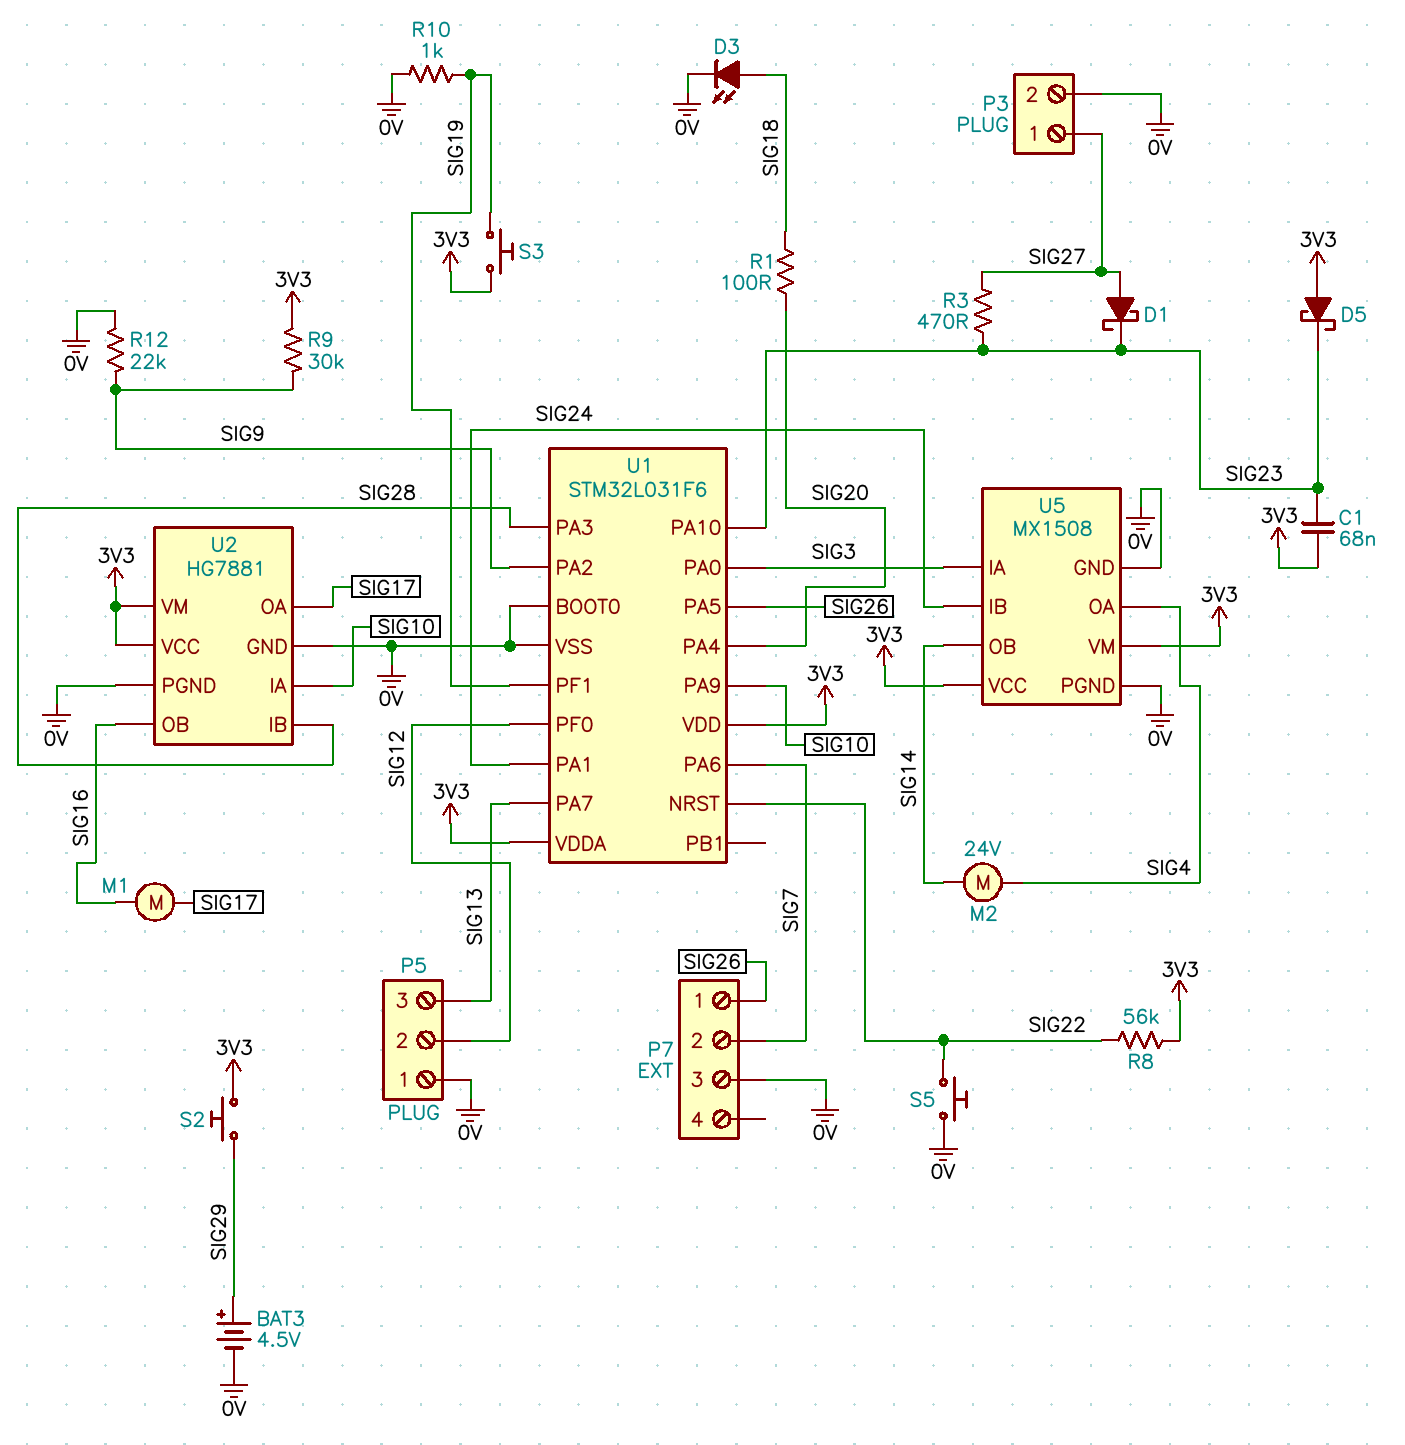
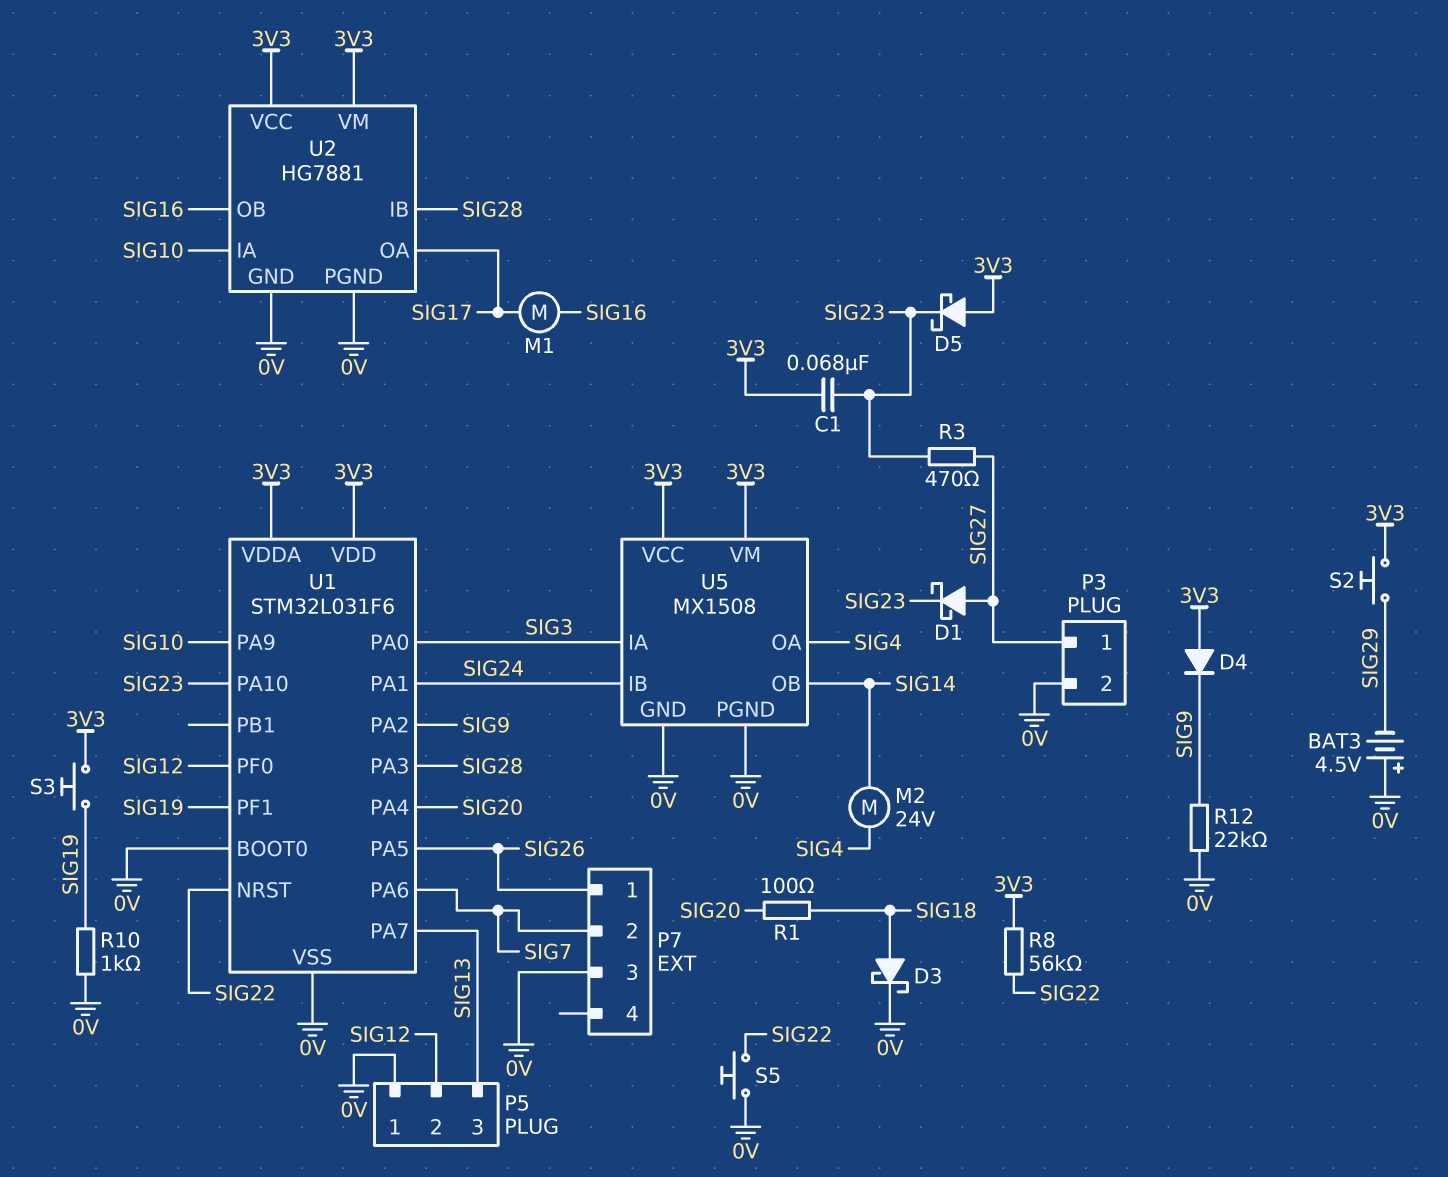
BAT3: 4.5V (plus SIG29, minus 0V) -> 4.5V (plus 0V, minus SIG29)
D3: LED (A SIG18, K 0V) -> schottky (A SIG18, K 0V)
D4: none -> diode (A 3V3, K SIG9)
R9: 30k (3V3, SIG9) -> none

